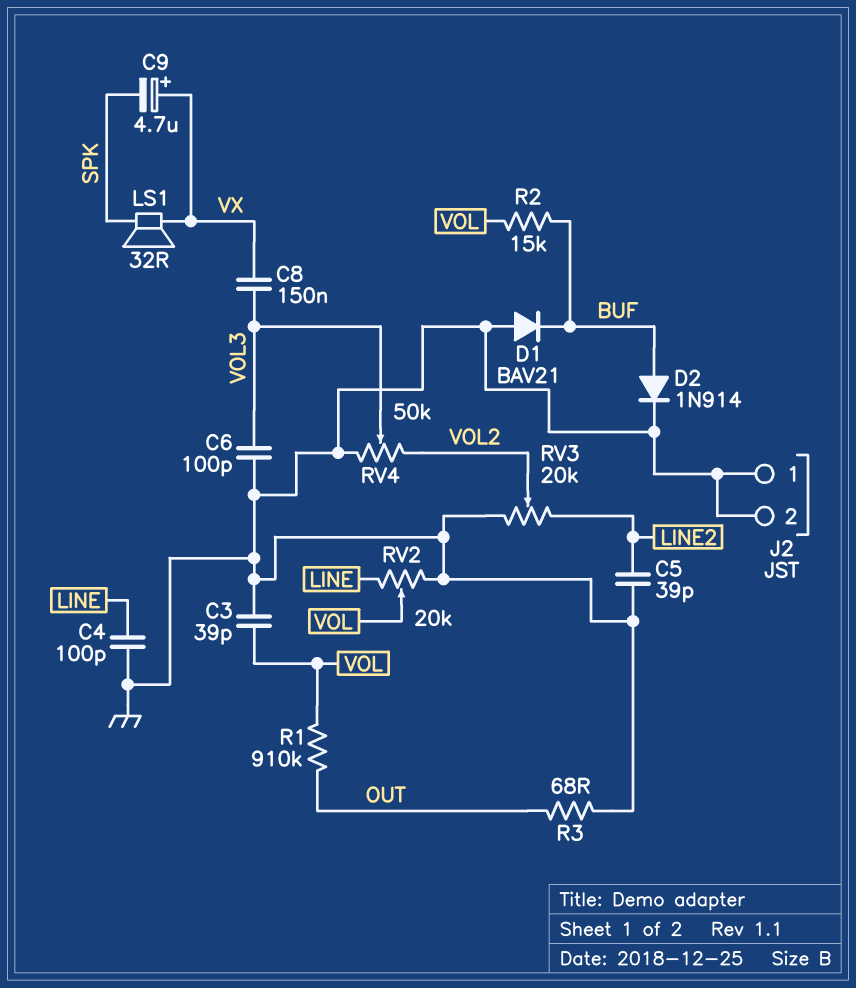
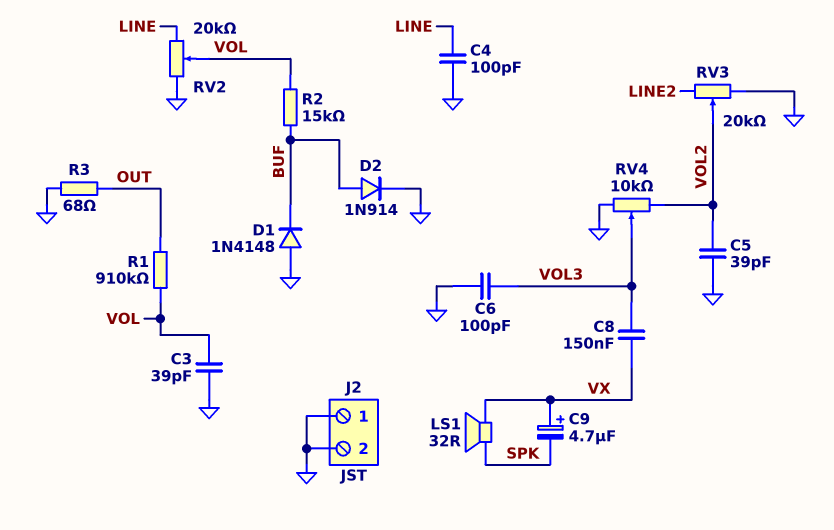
C5: 39pF (GND, LINE2) -> 39pF (GND, VOL2)
D1: diode BAV21 (A GND, K BUF) -> diode 1N4148 (A GND, K BUF)
RV4: 50k (GND, VOL2, wiper VOL3) -> 10k (GND, VOL2, wiper VOL3)

